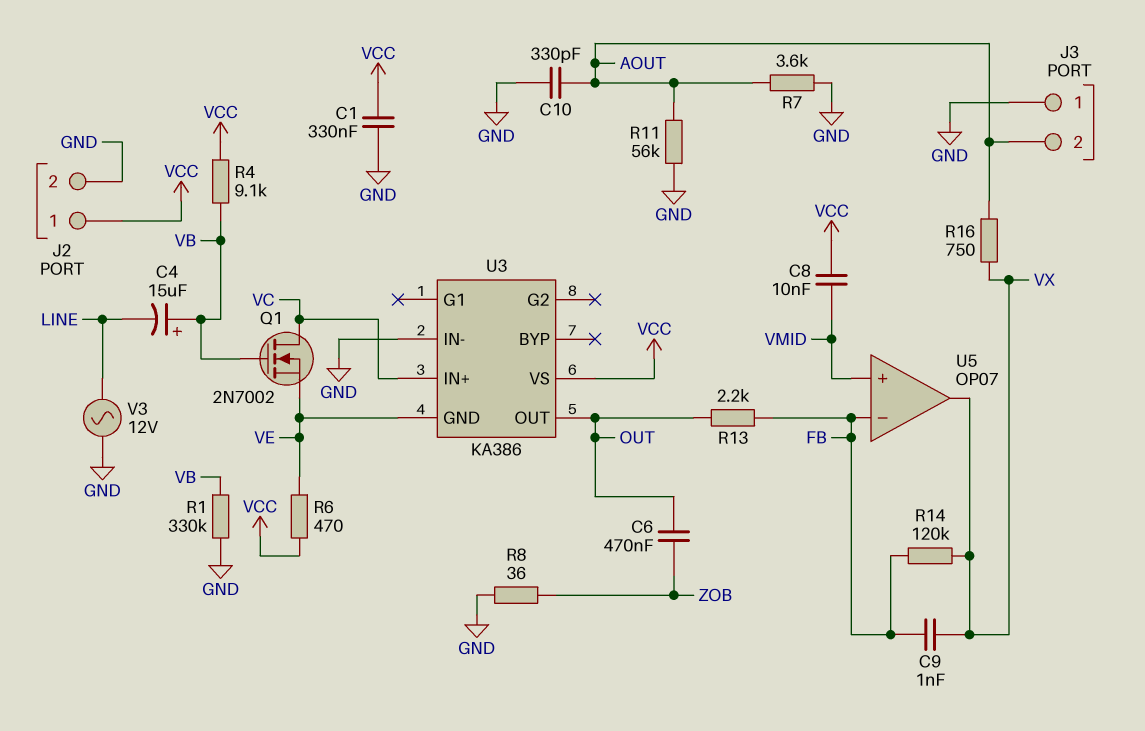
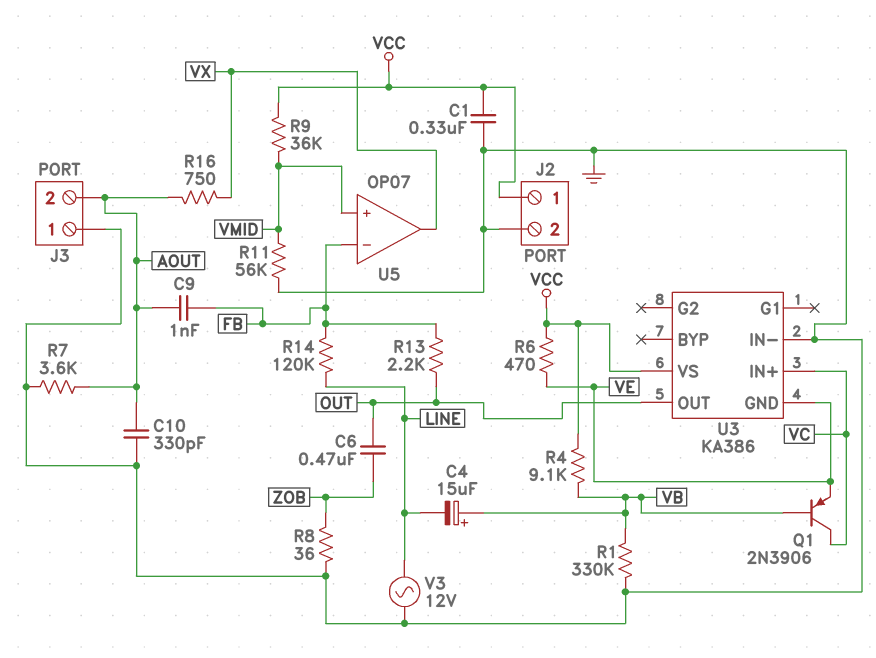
C8: 10nF (VCC, VMID) -> none
C9: 1nF (FB, VX) -> 1nF (AOUT, FB)
Q1: NMOS 2N7002 (G VB, D VC, S VE) -> PNP 2N3906 (B VB, C VC, E VE)
R9: none -> 36k (VCC, VMID)
R11: 56k (AOUT, GND) -> 56k (GND, VMID)
R14: 120k (FB, VX) -> 120k (FB, LINE)

